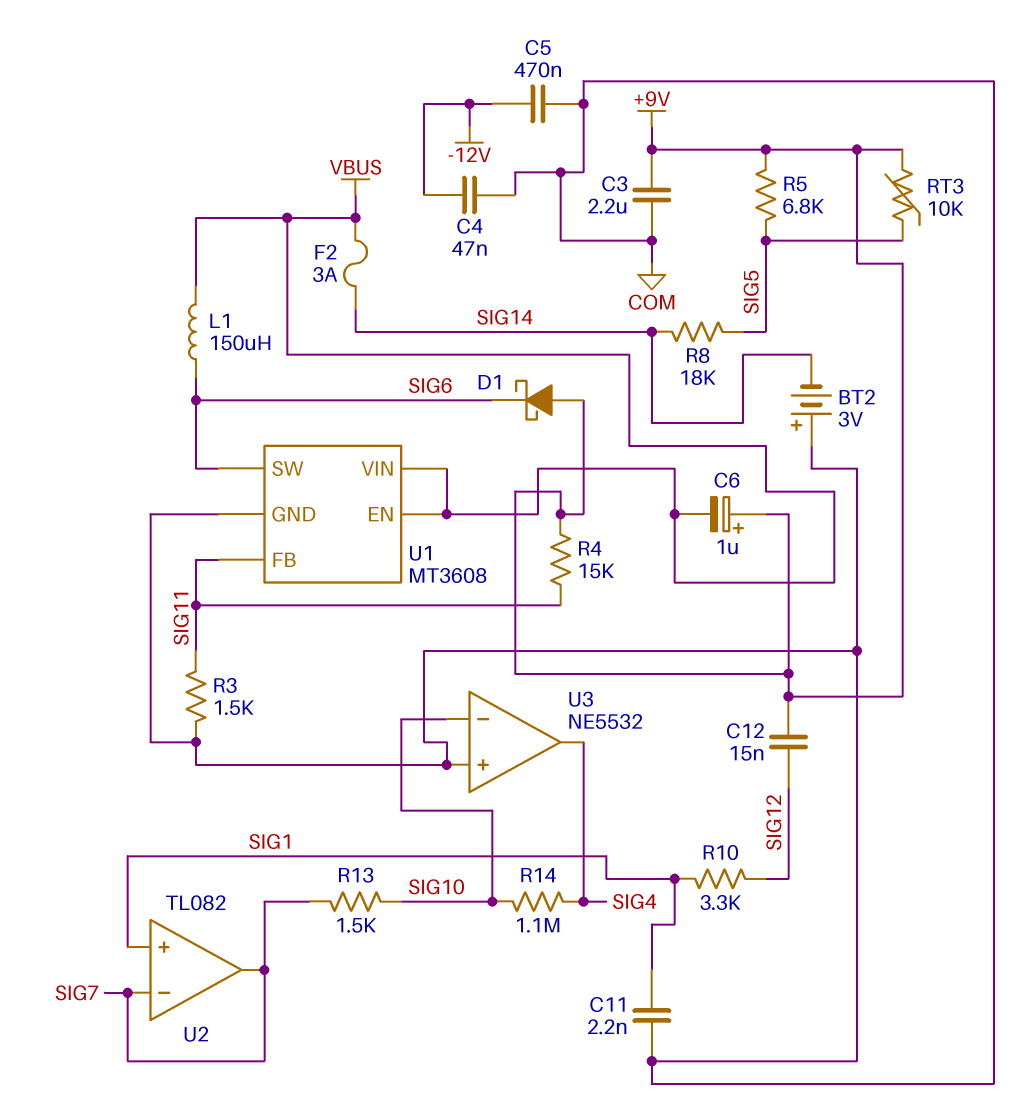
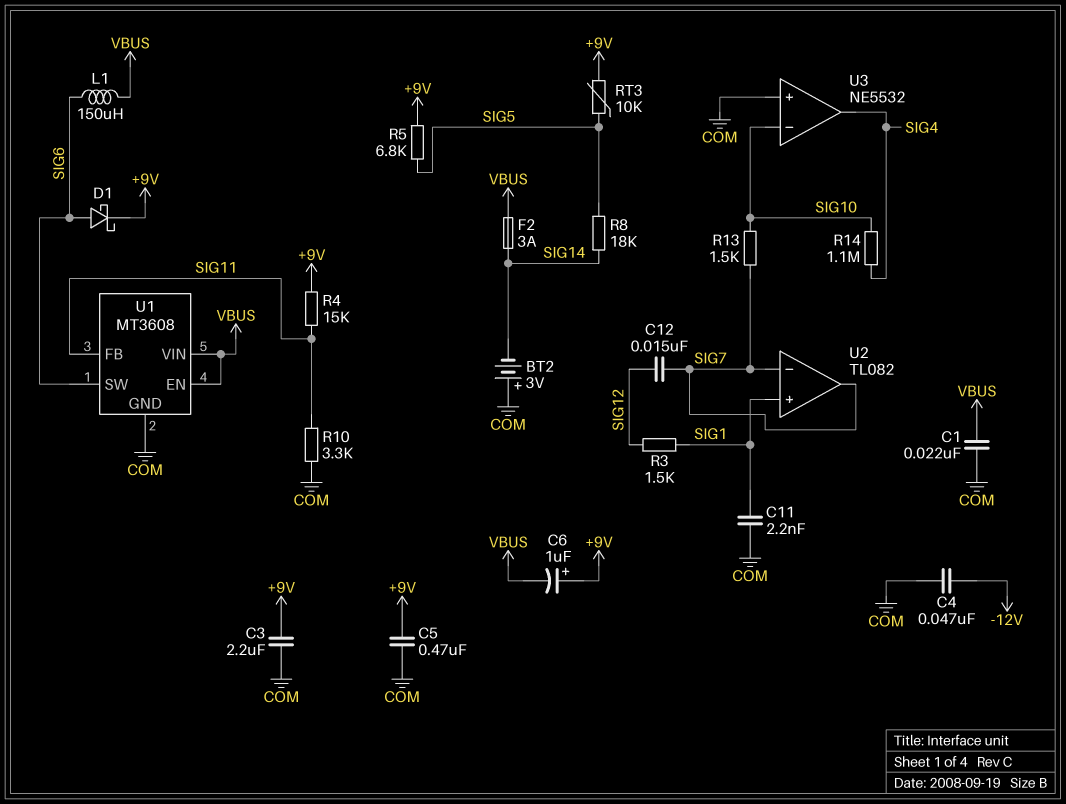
C1: none -> 22nF (COM, VBUS)
C5: 470nF (-12V, COM) -> 470nF (+9V, COM)
C12: 15nF (+9V, SIG12) -> 15nF (SIG7, SIG12)
D1: schottky (A +9V, K SIG6) -> schottky (A SIG6, K +9V)
R3: 1.5k (COM, SIG11) -> 1.5k (SIG1, SIG12)
R10: 3.3k (SIG1, SIG12) -> 3.3k (COM, SIG11)

